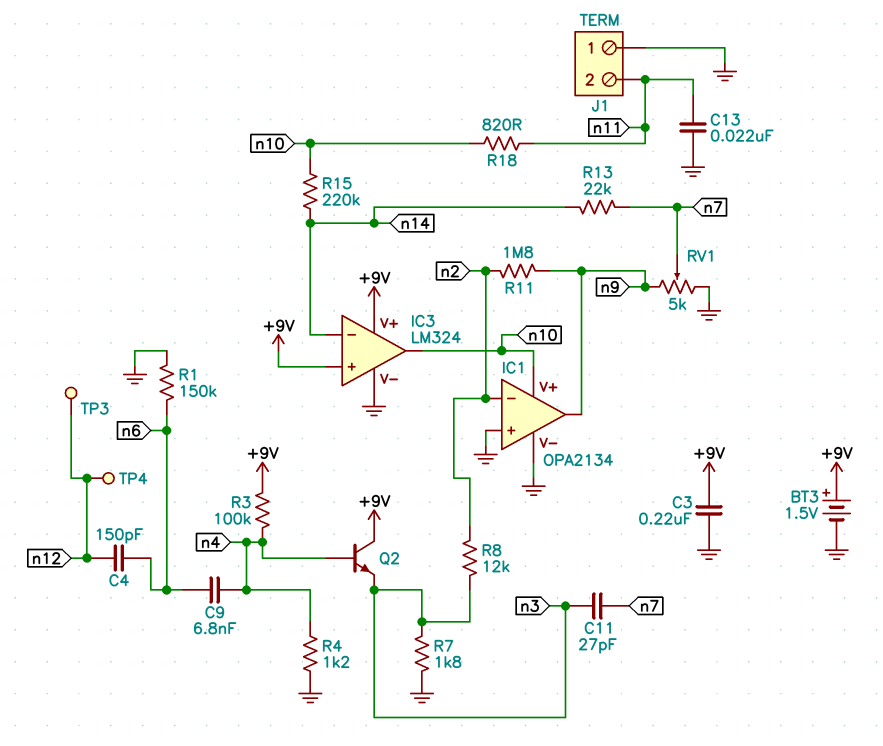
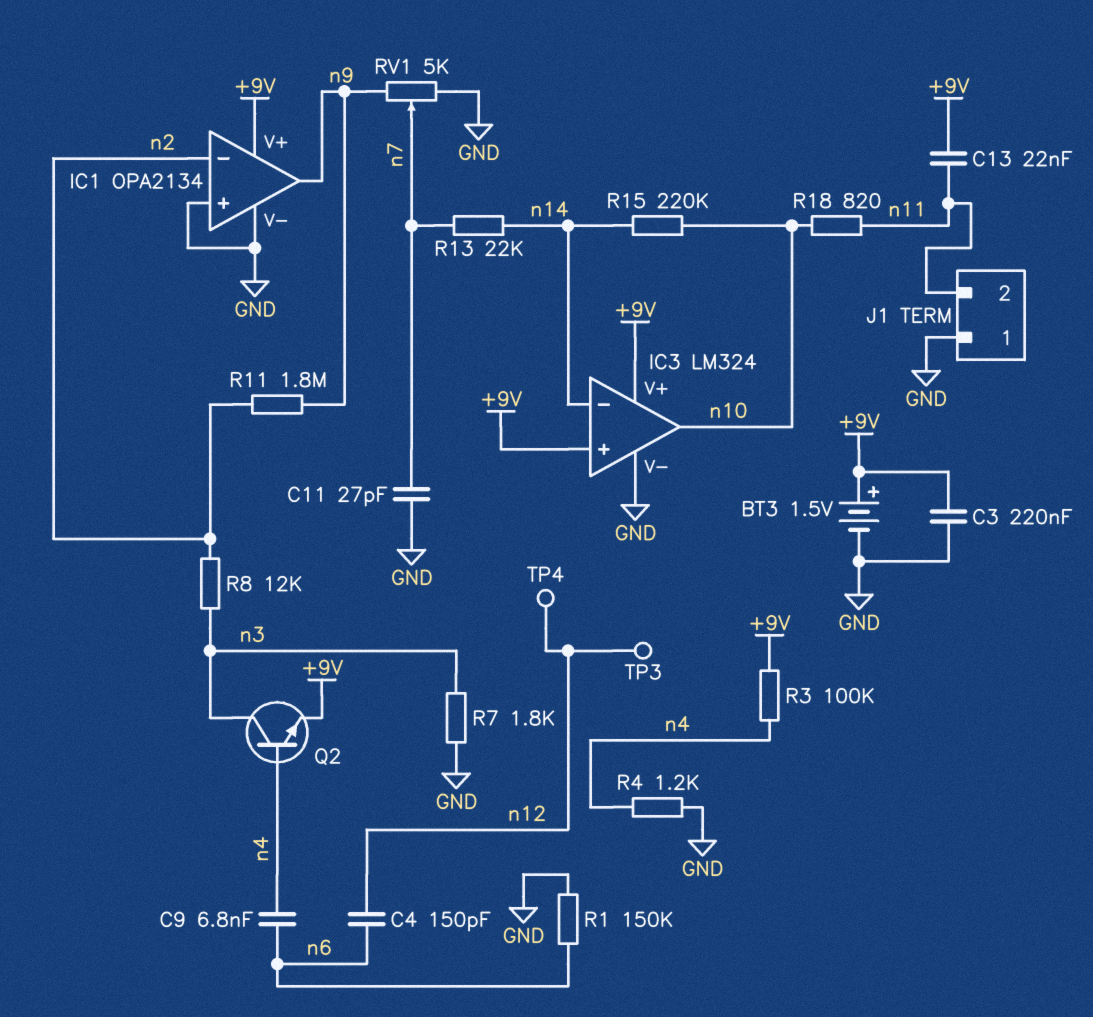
C11: 27pF (n3, n7) -> 27pF (GND, n7)
C13: 22nF (GND, n11) -> 22nF (+9V, n11)
IC1 pin V+: n10 -> +9V
Q2: NPN (B n4, C +9V, E n3) -> NPN (B n4, C n3, E +9V)

